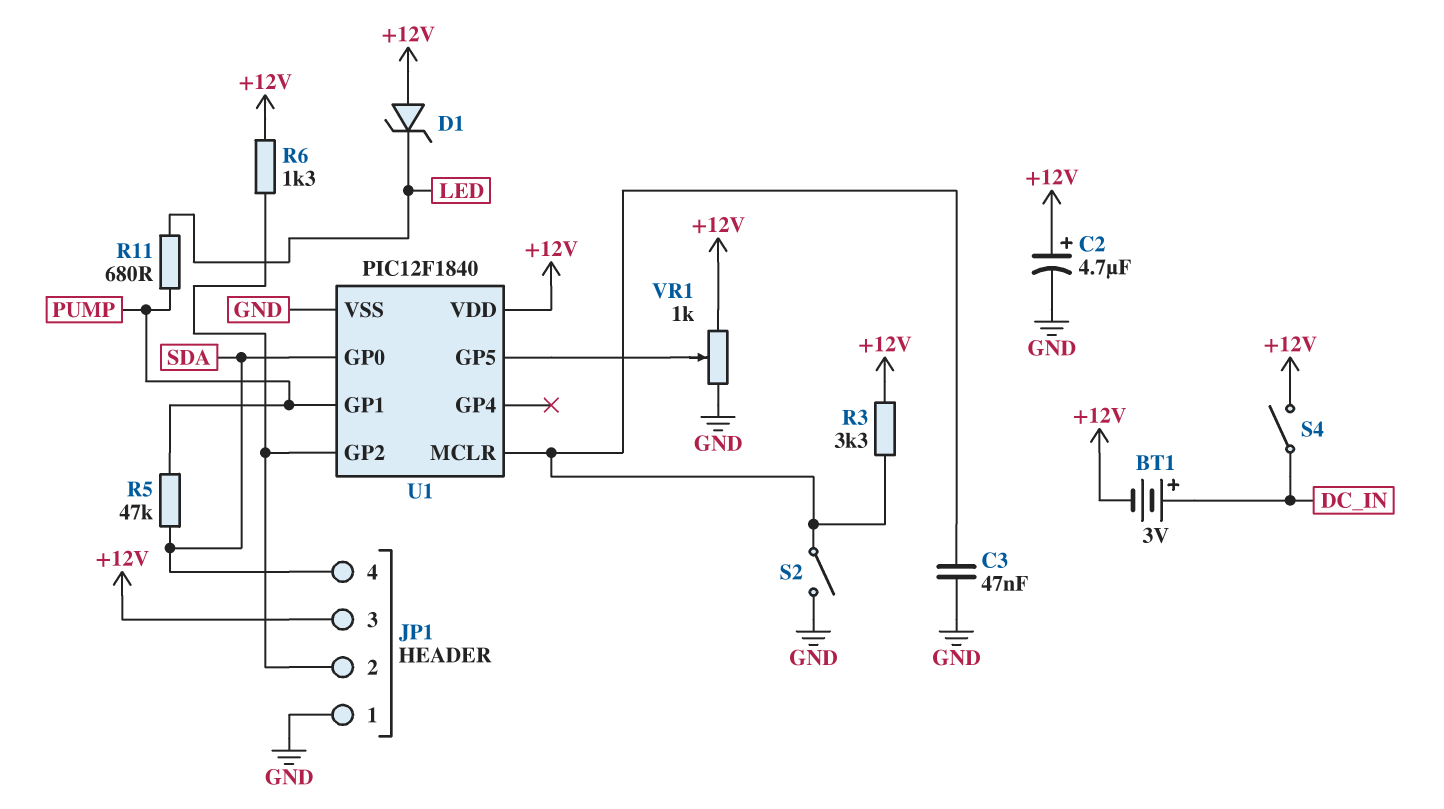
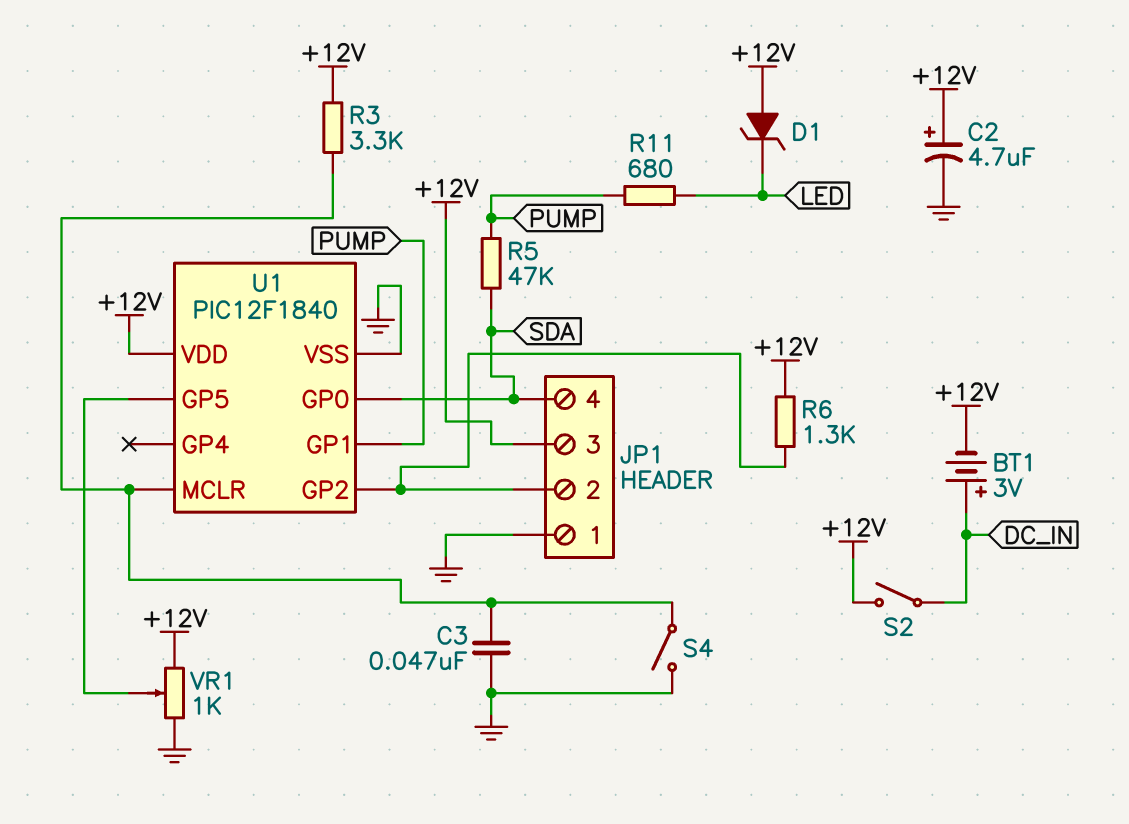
S2: switch (GND, U1/MCLR) -> switch (+12V, DC_IN)
S4: switch (+12V, DC_IN) -> switch (GND, U1/MCLR)

